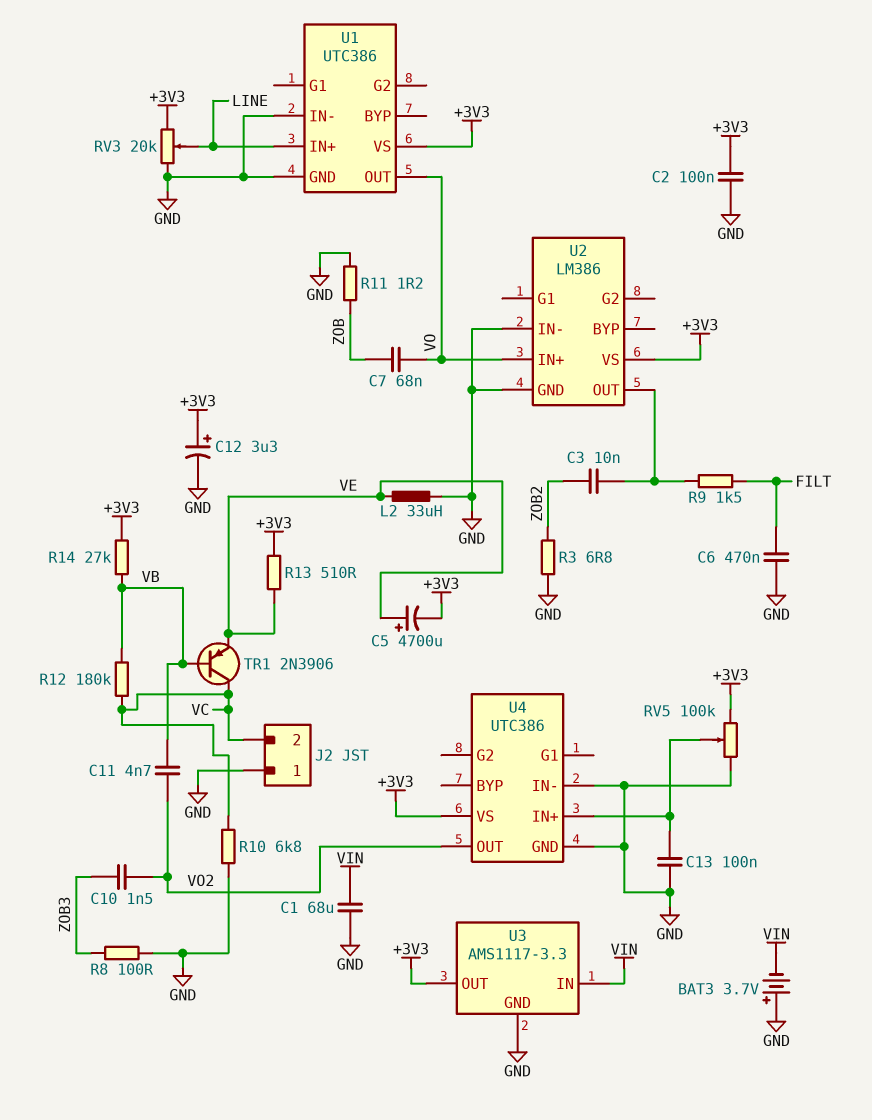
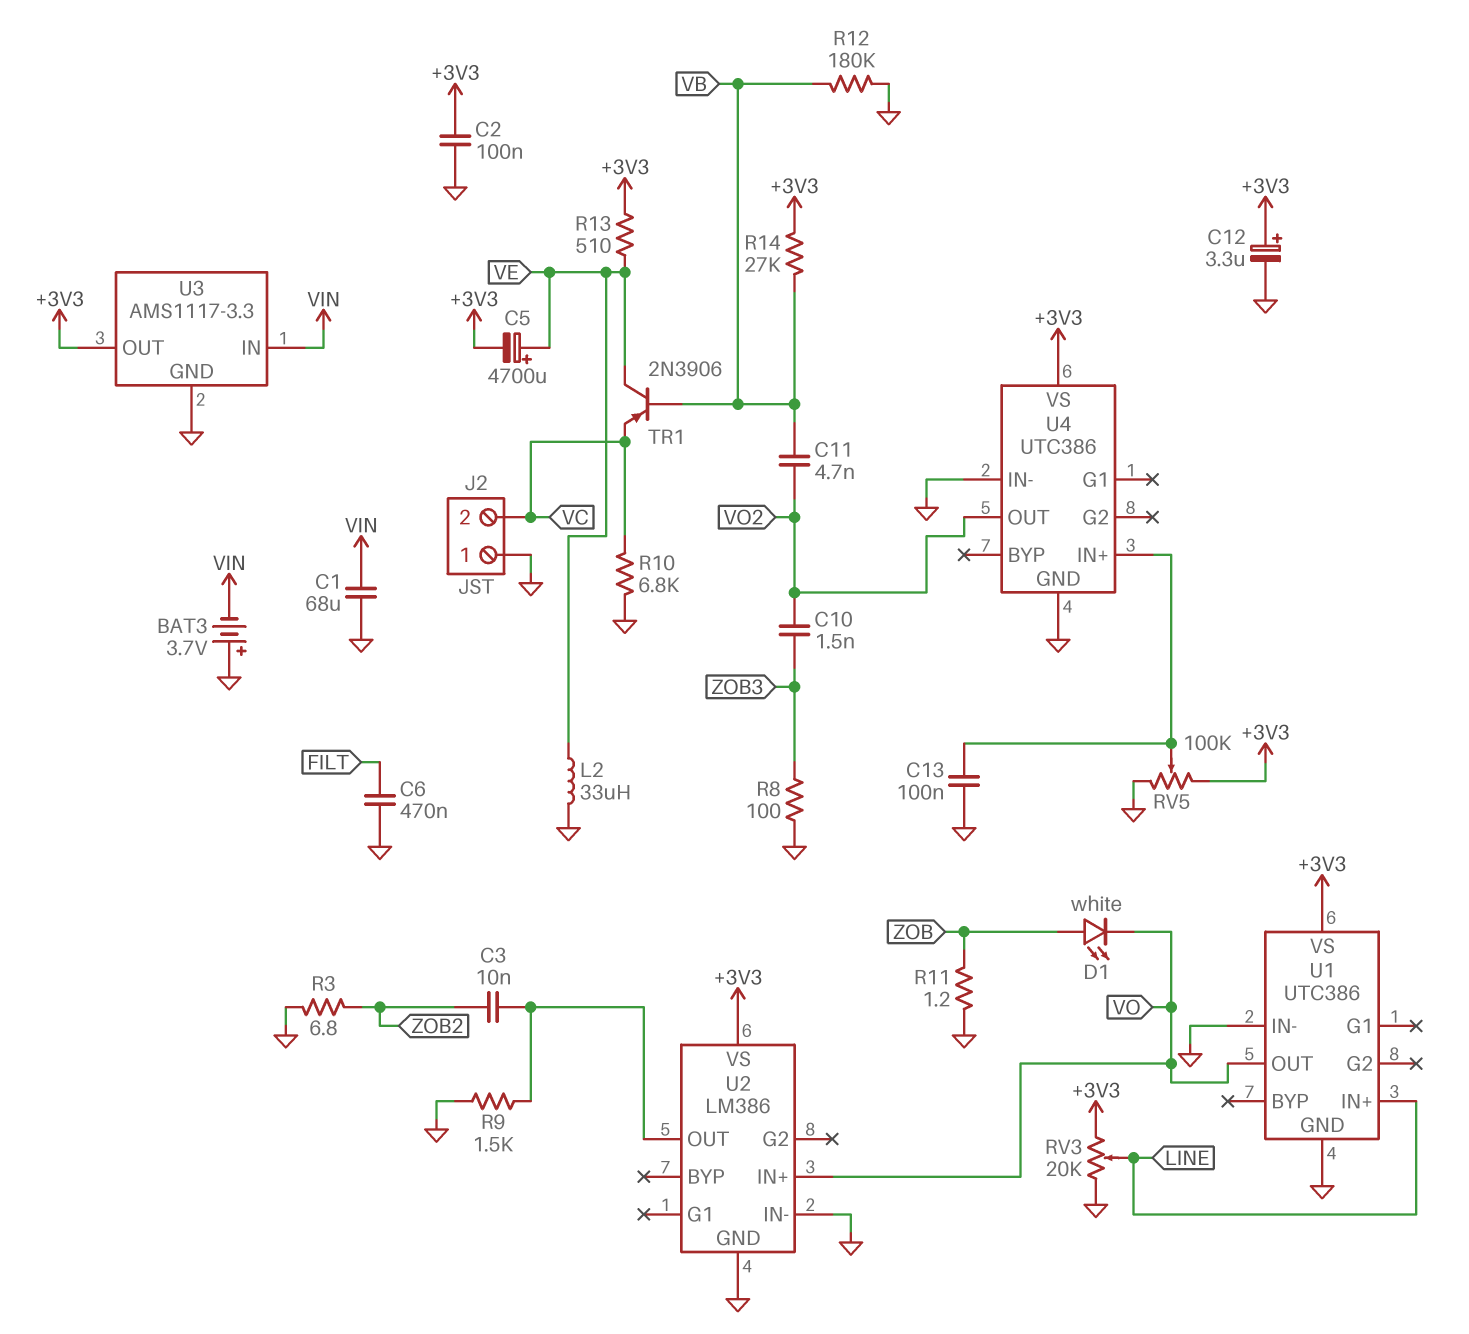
C7: 68nF (VO, ZOB) -> none
D1: none -> LED white (A ZOB, K VO)
R9: 1.5k (FILT, U2/OUT) -> 1.5k (GND, U2/OUT)
R12: 180k (VB, VC) -> 180k (GND, VB)
TR1: PNP 2N3906 (B VB, C VC, E VE) -> PNP 2N3906 (B VB, C VE, E VC)

